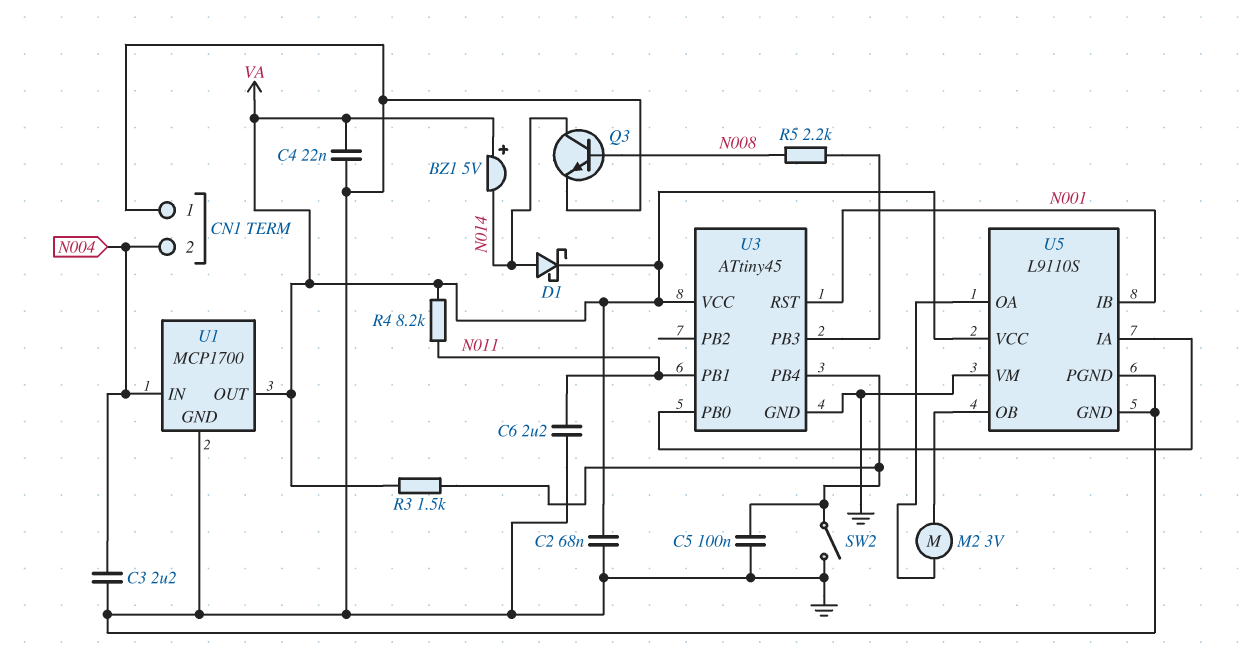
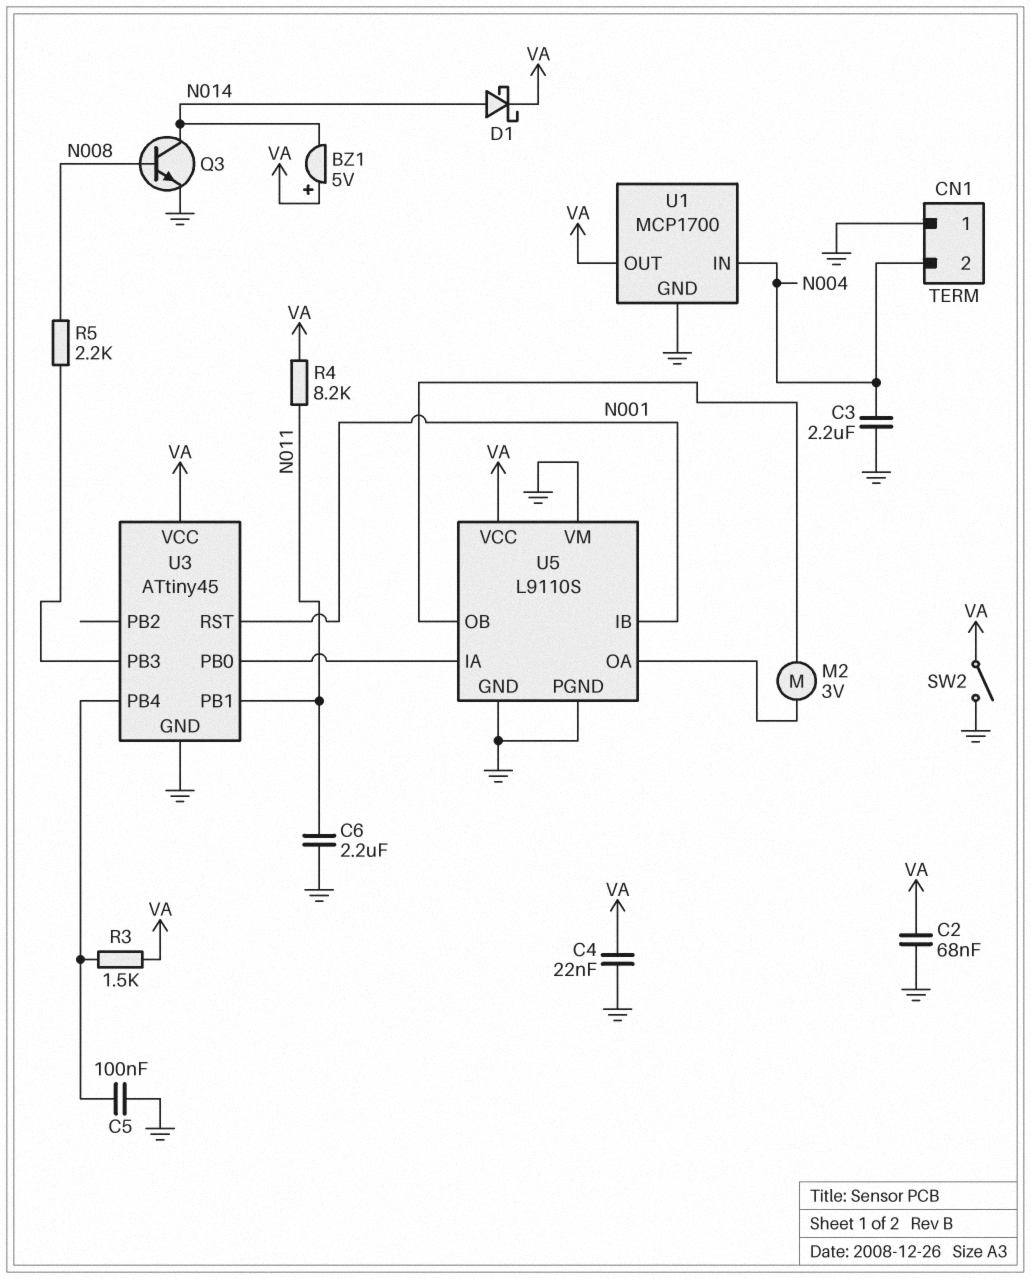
SW2: switch (GND, U3/PB4) -> switch (GND, VA)

